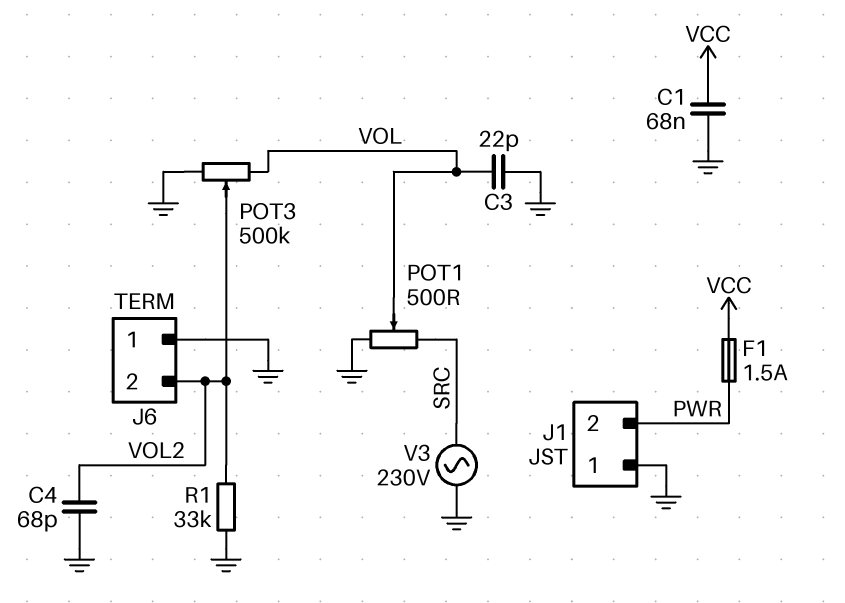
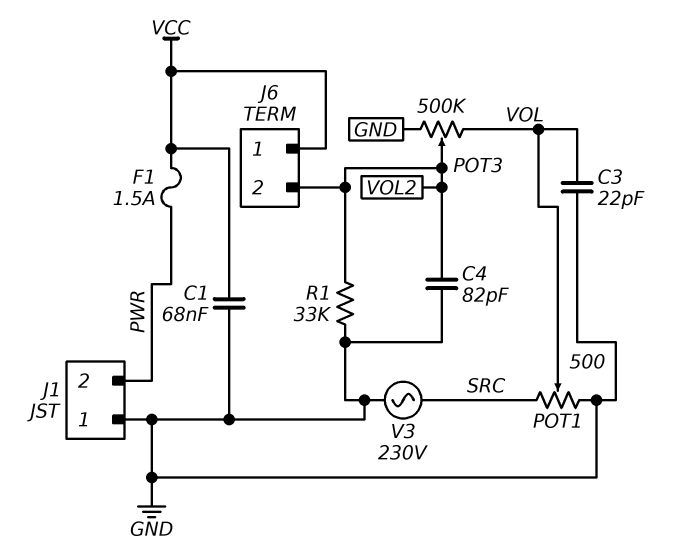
C4: 68pF (GND, VOL2) -> 82pF (GND, VOL2)
J6 pin 1: GND -> VCC

